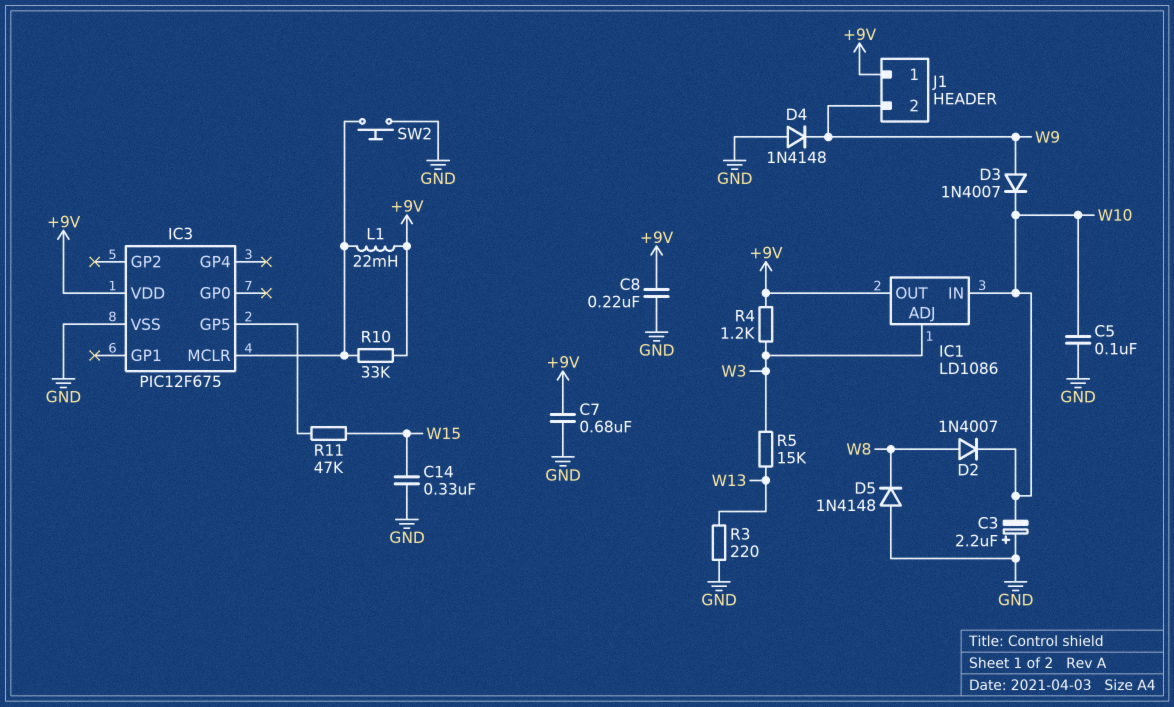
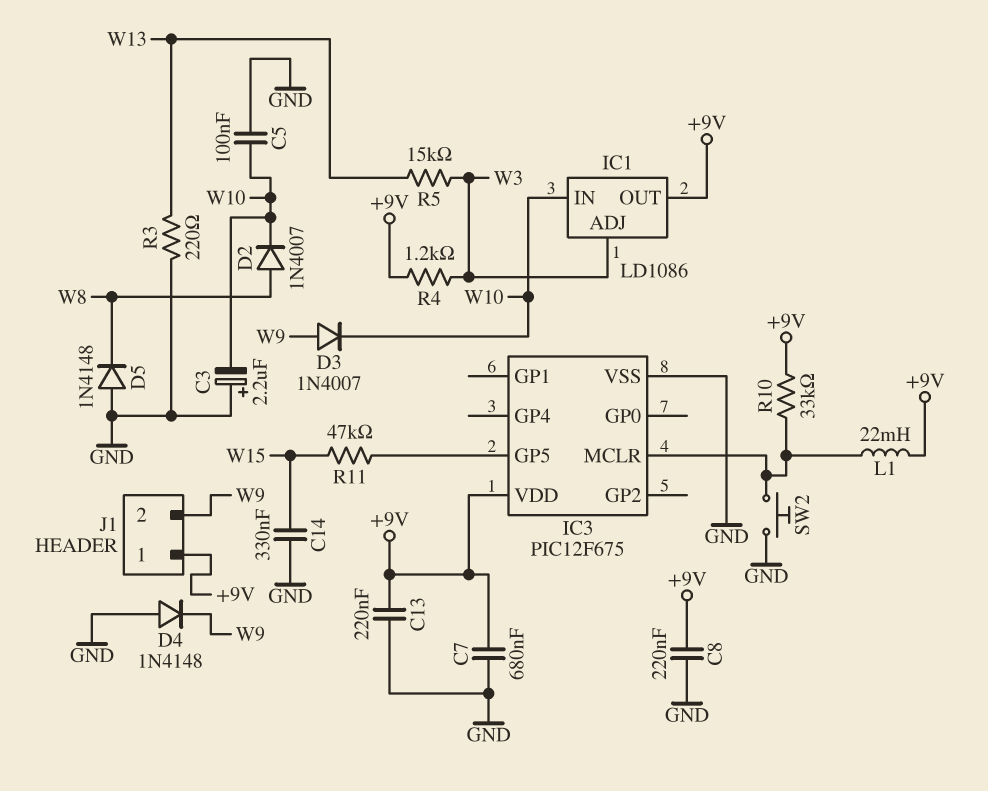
C13: none -> 220nF (+9V, GND)

